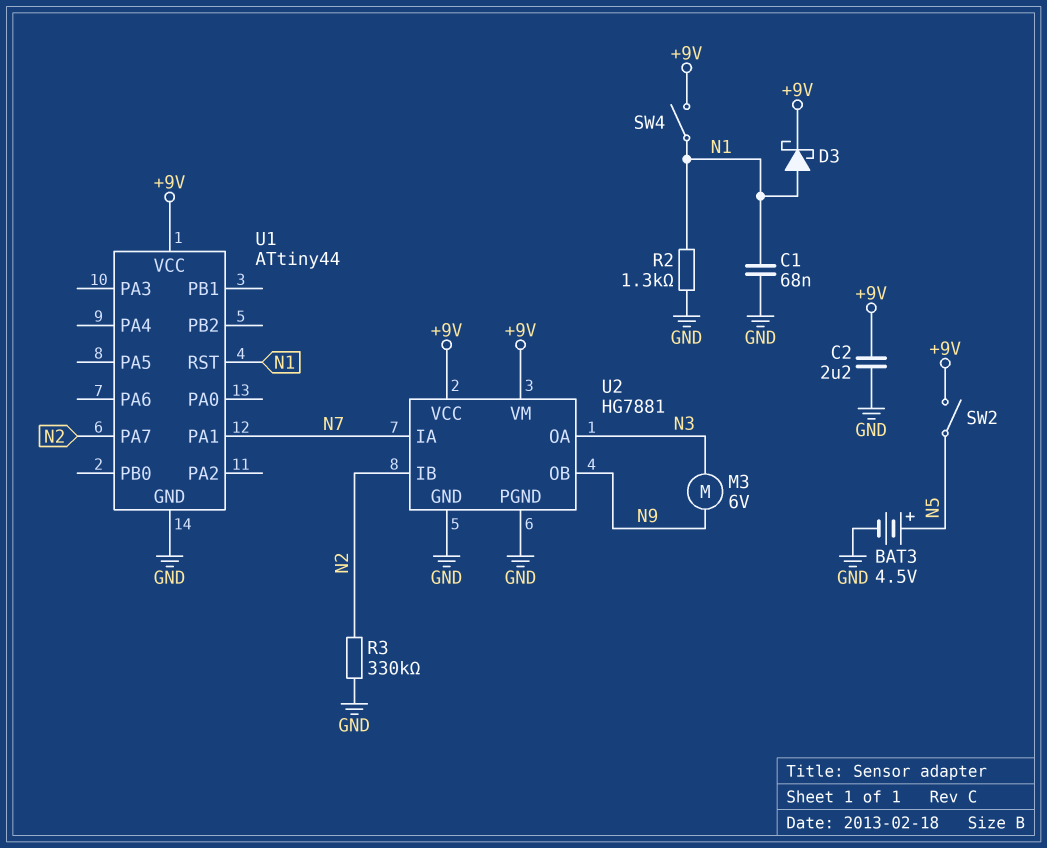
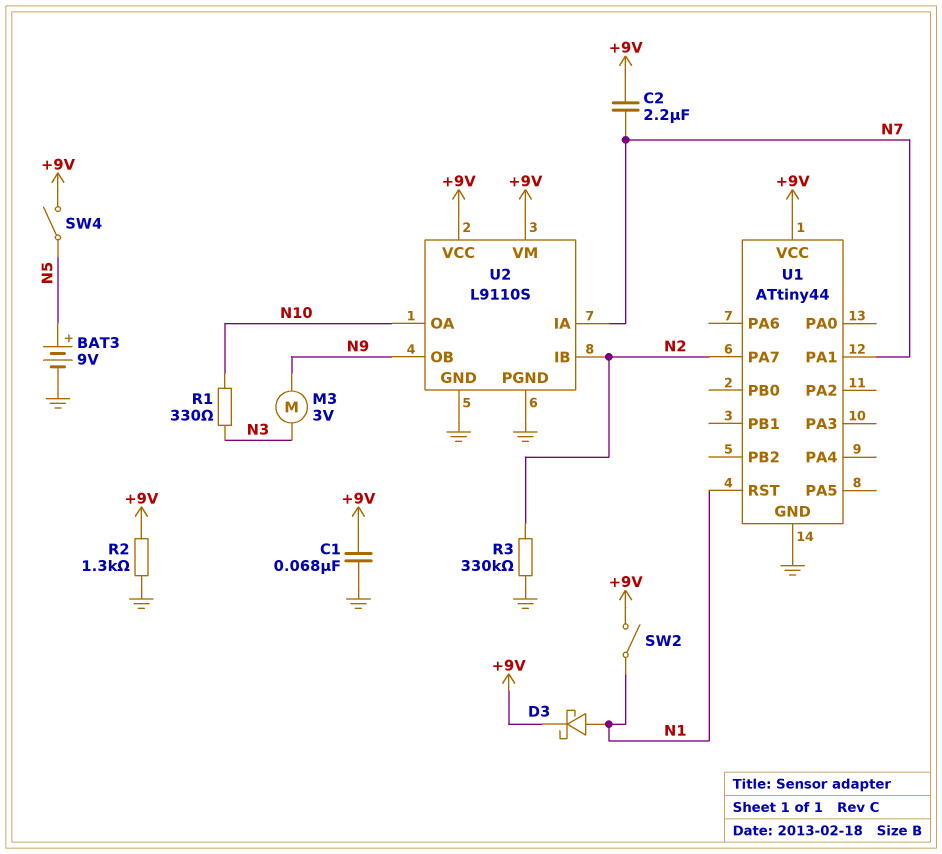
BAT3: 4.5V (plus N5, minus GND) -> 9V (plus N5, minus GND)
C1: 68nF (GND, N1) -> 68nF (+9V, GND)
C2: 2.2uF (+9V, GND) -> 2.2uF (+9V, N7)
M3: motor 6V (N3, N9) -> motor 3V (N3, N9)
R1: none -> 330 (N3, N10)
R2: 1.3k (GND, N1) -> 1.3k (+9V, GND)
SW2: switch (+9V, N5) -> switch (+9V, N1)
SW4: switch (+9V, N1) -> switch (+9V, N5)
U2: HG7881 -> L9110S
U2 pin OA: N3 -> N10

